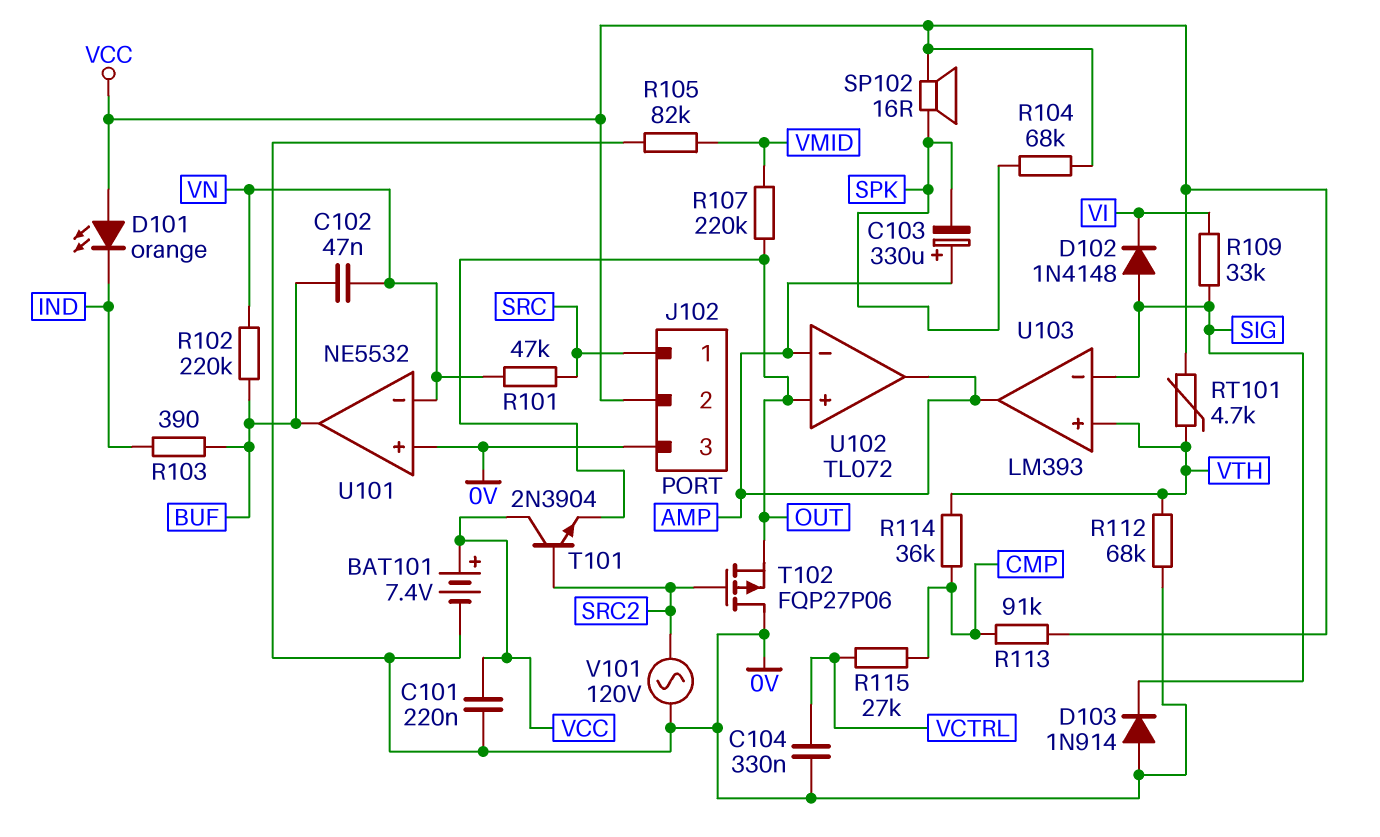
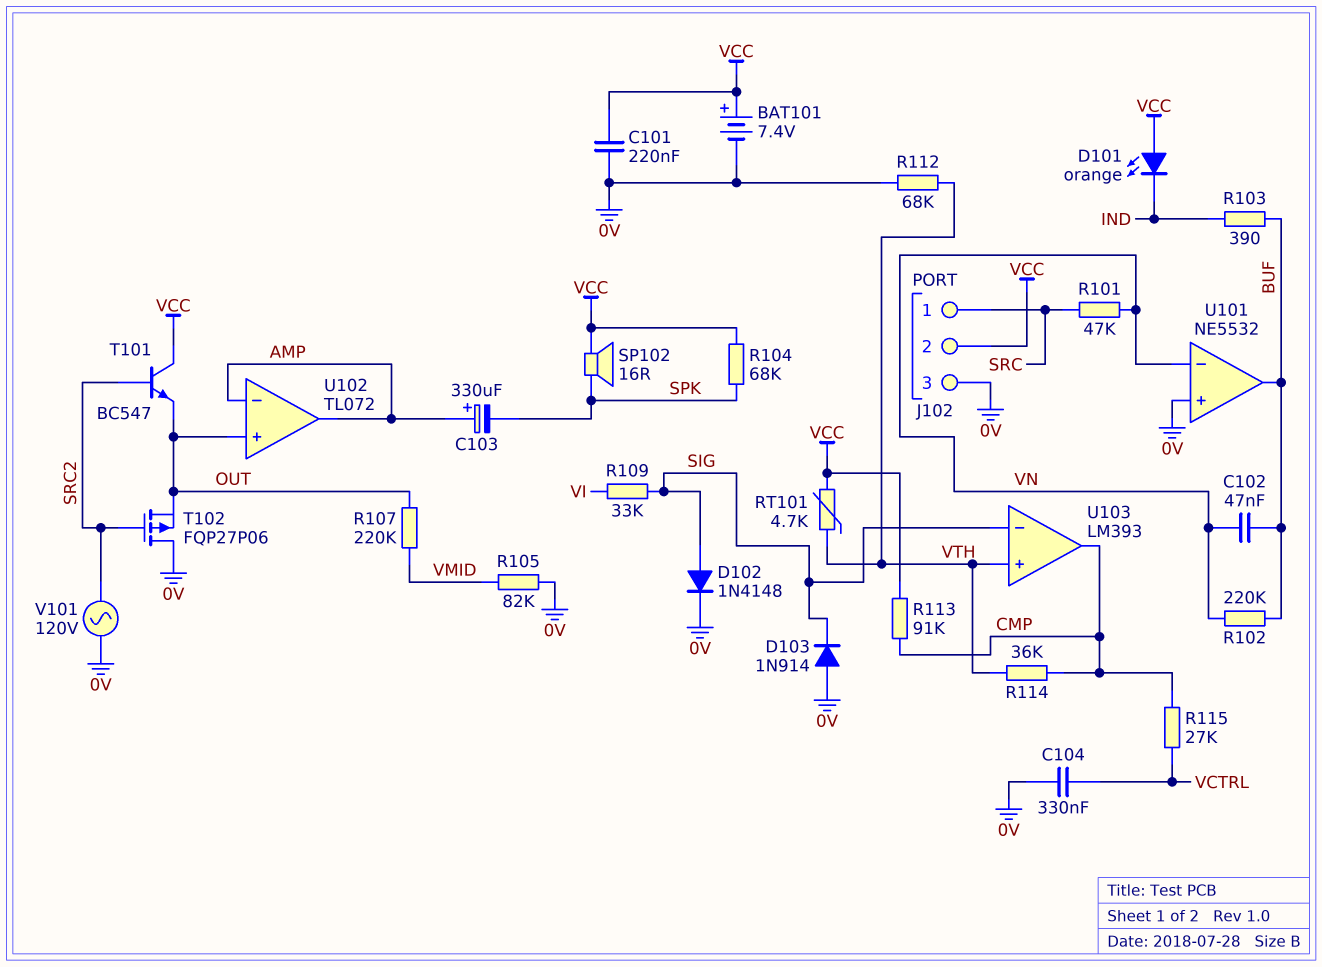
D102: diode 1N4148 (A SIG, K VI) -> diode 1N4148 (A SIG, K 0V)
T101: NPN 2N3904 (B SRC2, C VCC, E OUT) -> NPN BC547 (B SRC2, C VCC, E OUT)
U103 pin out: AMP -> CMP

